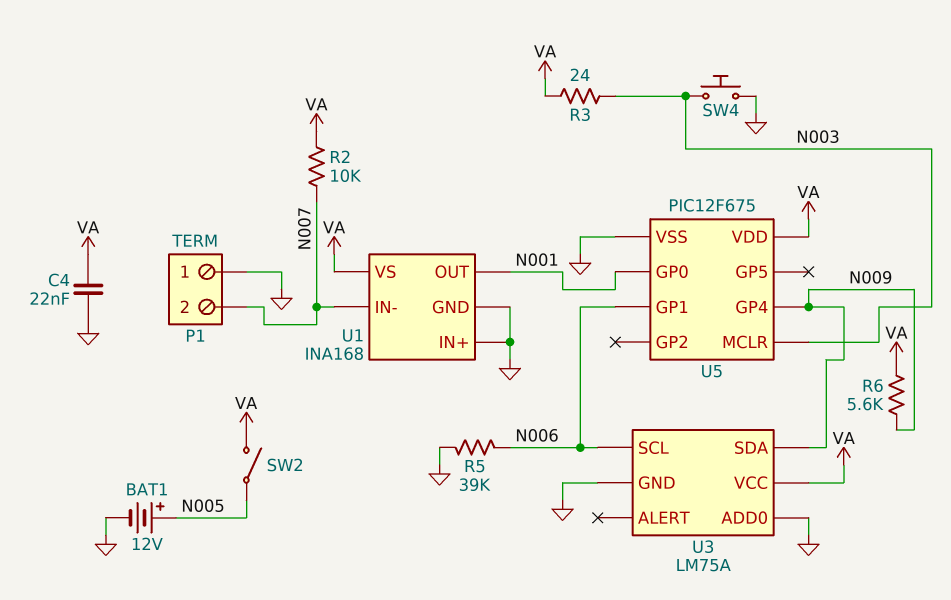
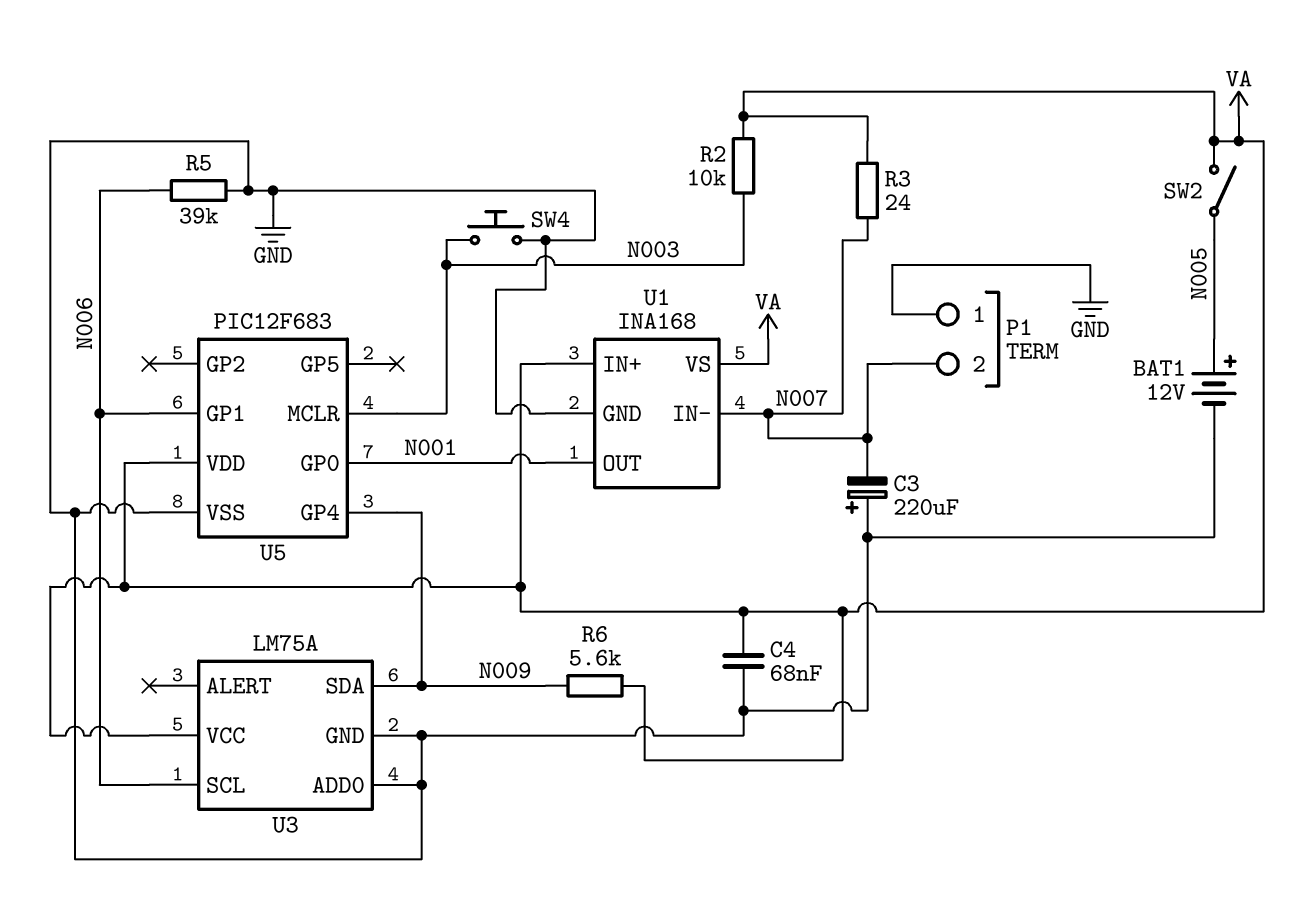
C3: none -> 220uF (plus GND, minus N007)
C4: 22nF (GND, VA) -> 68nF (GND, VA)
R2: 10k (N007, VA) -> 10k (N003, VA)
R3: 24 (N003, VA) -> 24 (N007, VA)
U1 pin IN+: GND -> VA
U5: PIC12F675 -> PIC12F683

